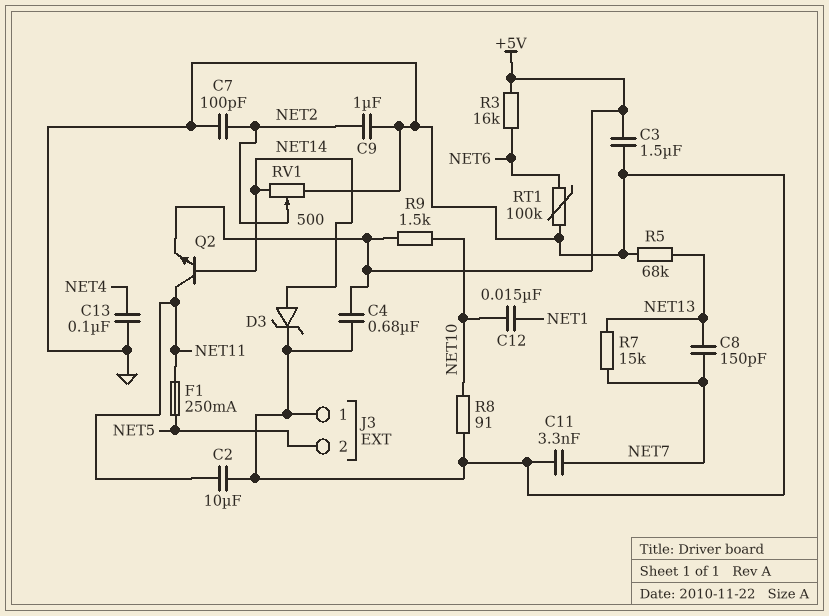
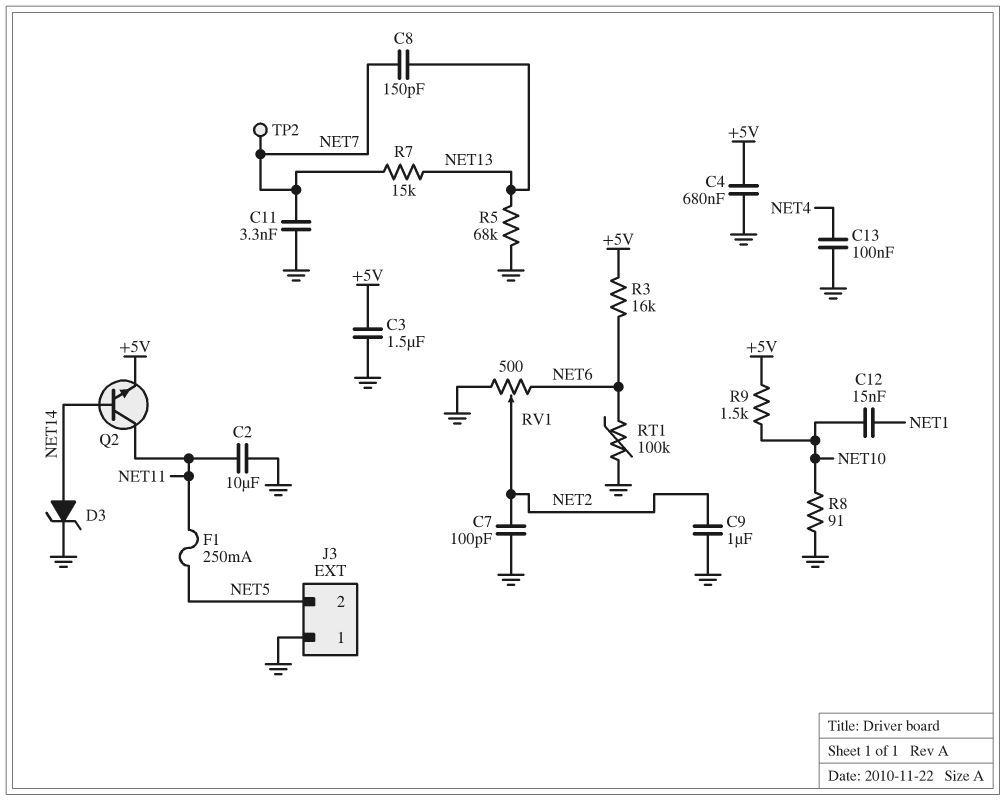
RV1: 500 (GND, NET14, wiper NET2) -> 500 (GND, NET6, wiper NET2)
TP2: none -> test point (NET7)

